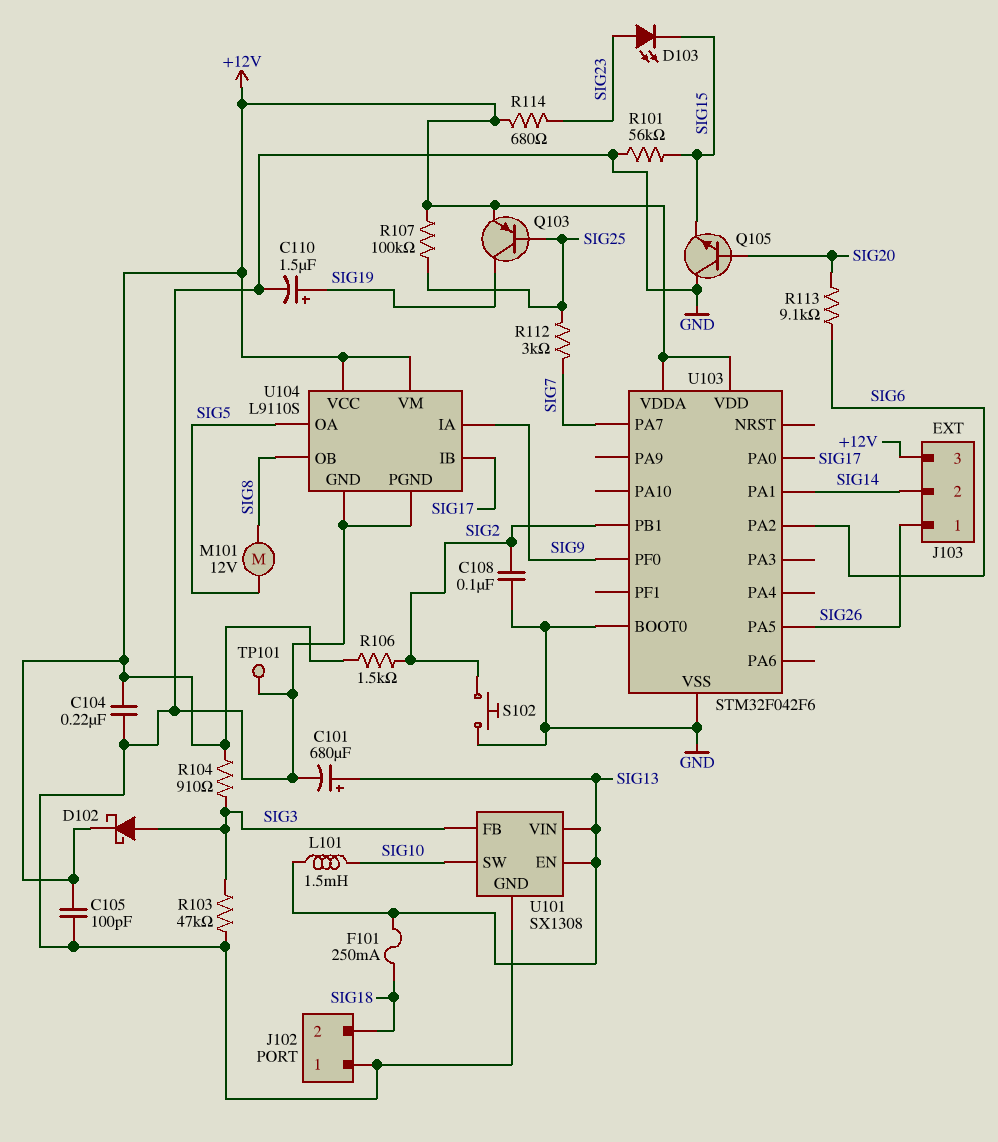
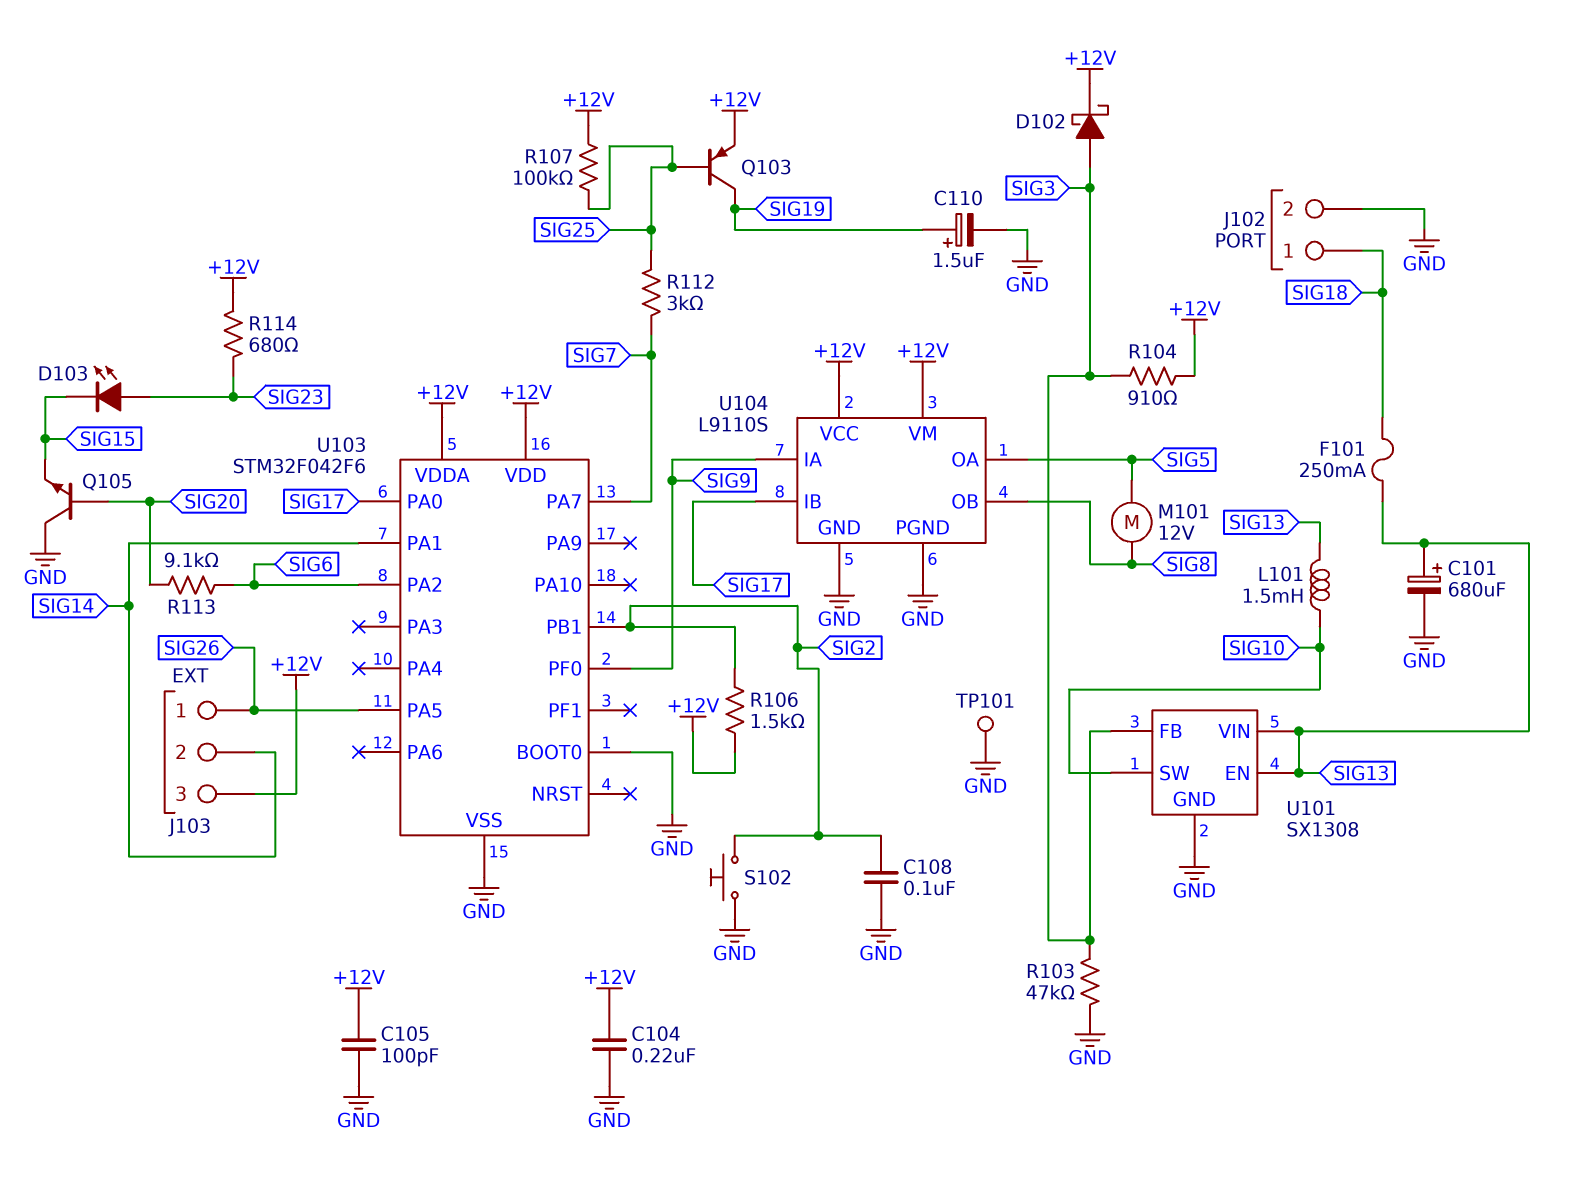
J102 pin 1: GND -> SIG18
J102 pin 2: SIG18 -> GND
R101: 56k (GND, SIG15) -> none

